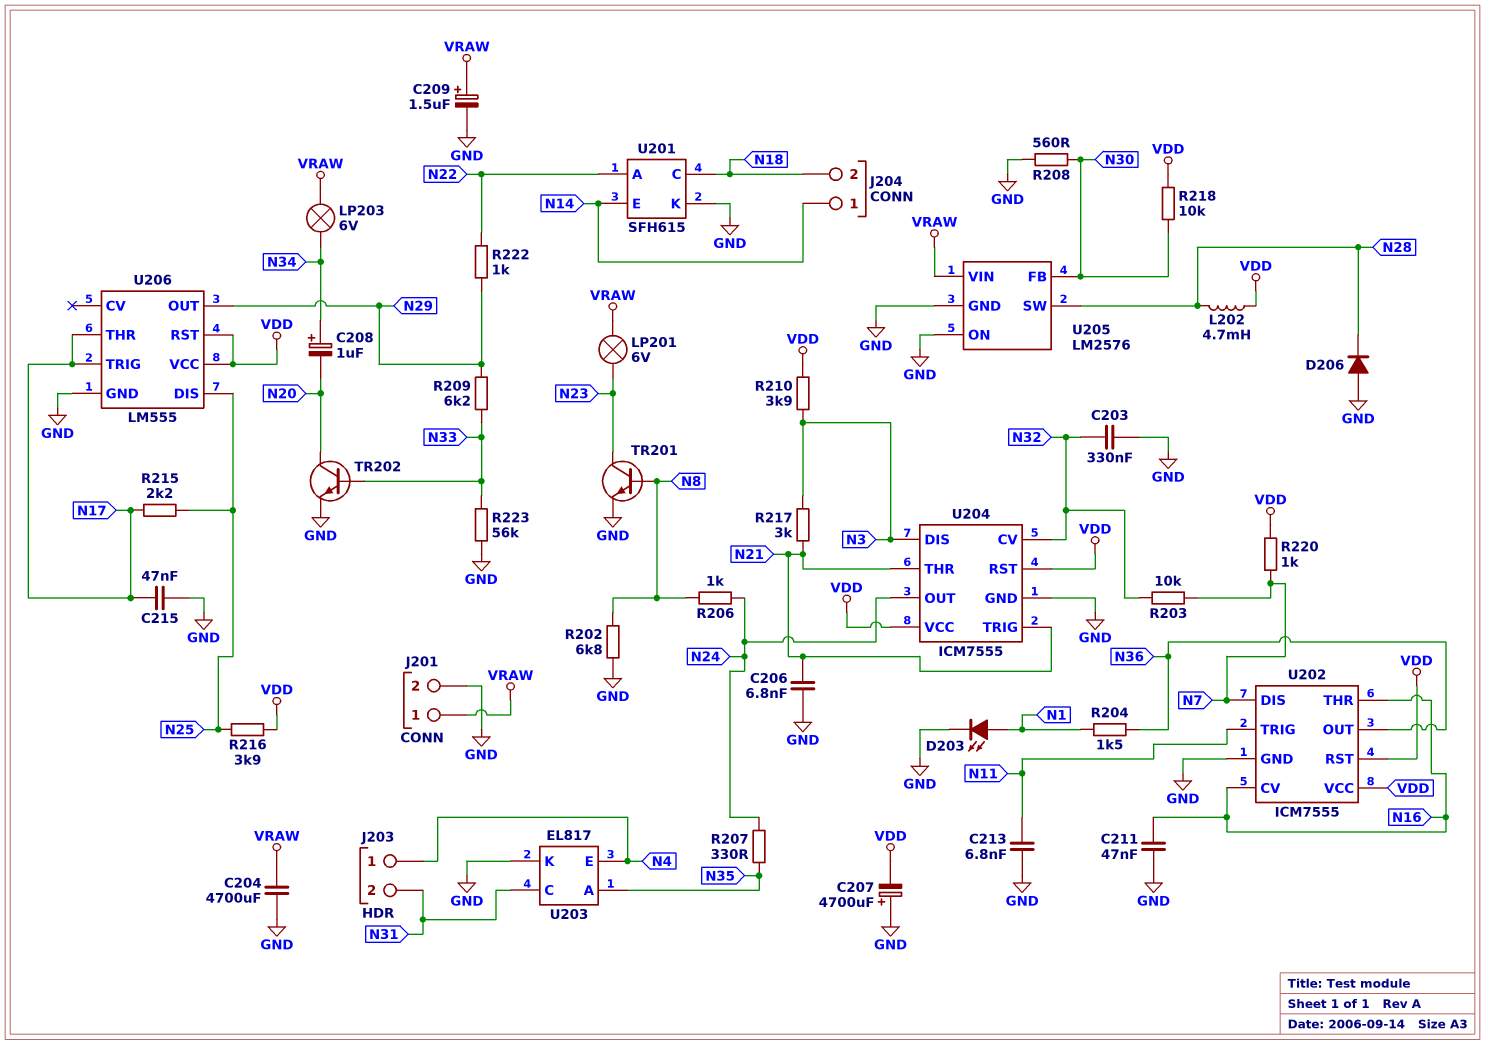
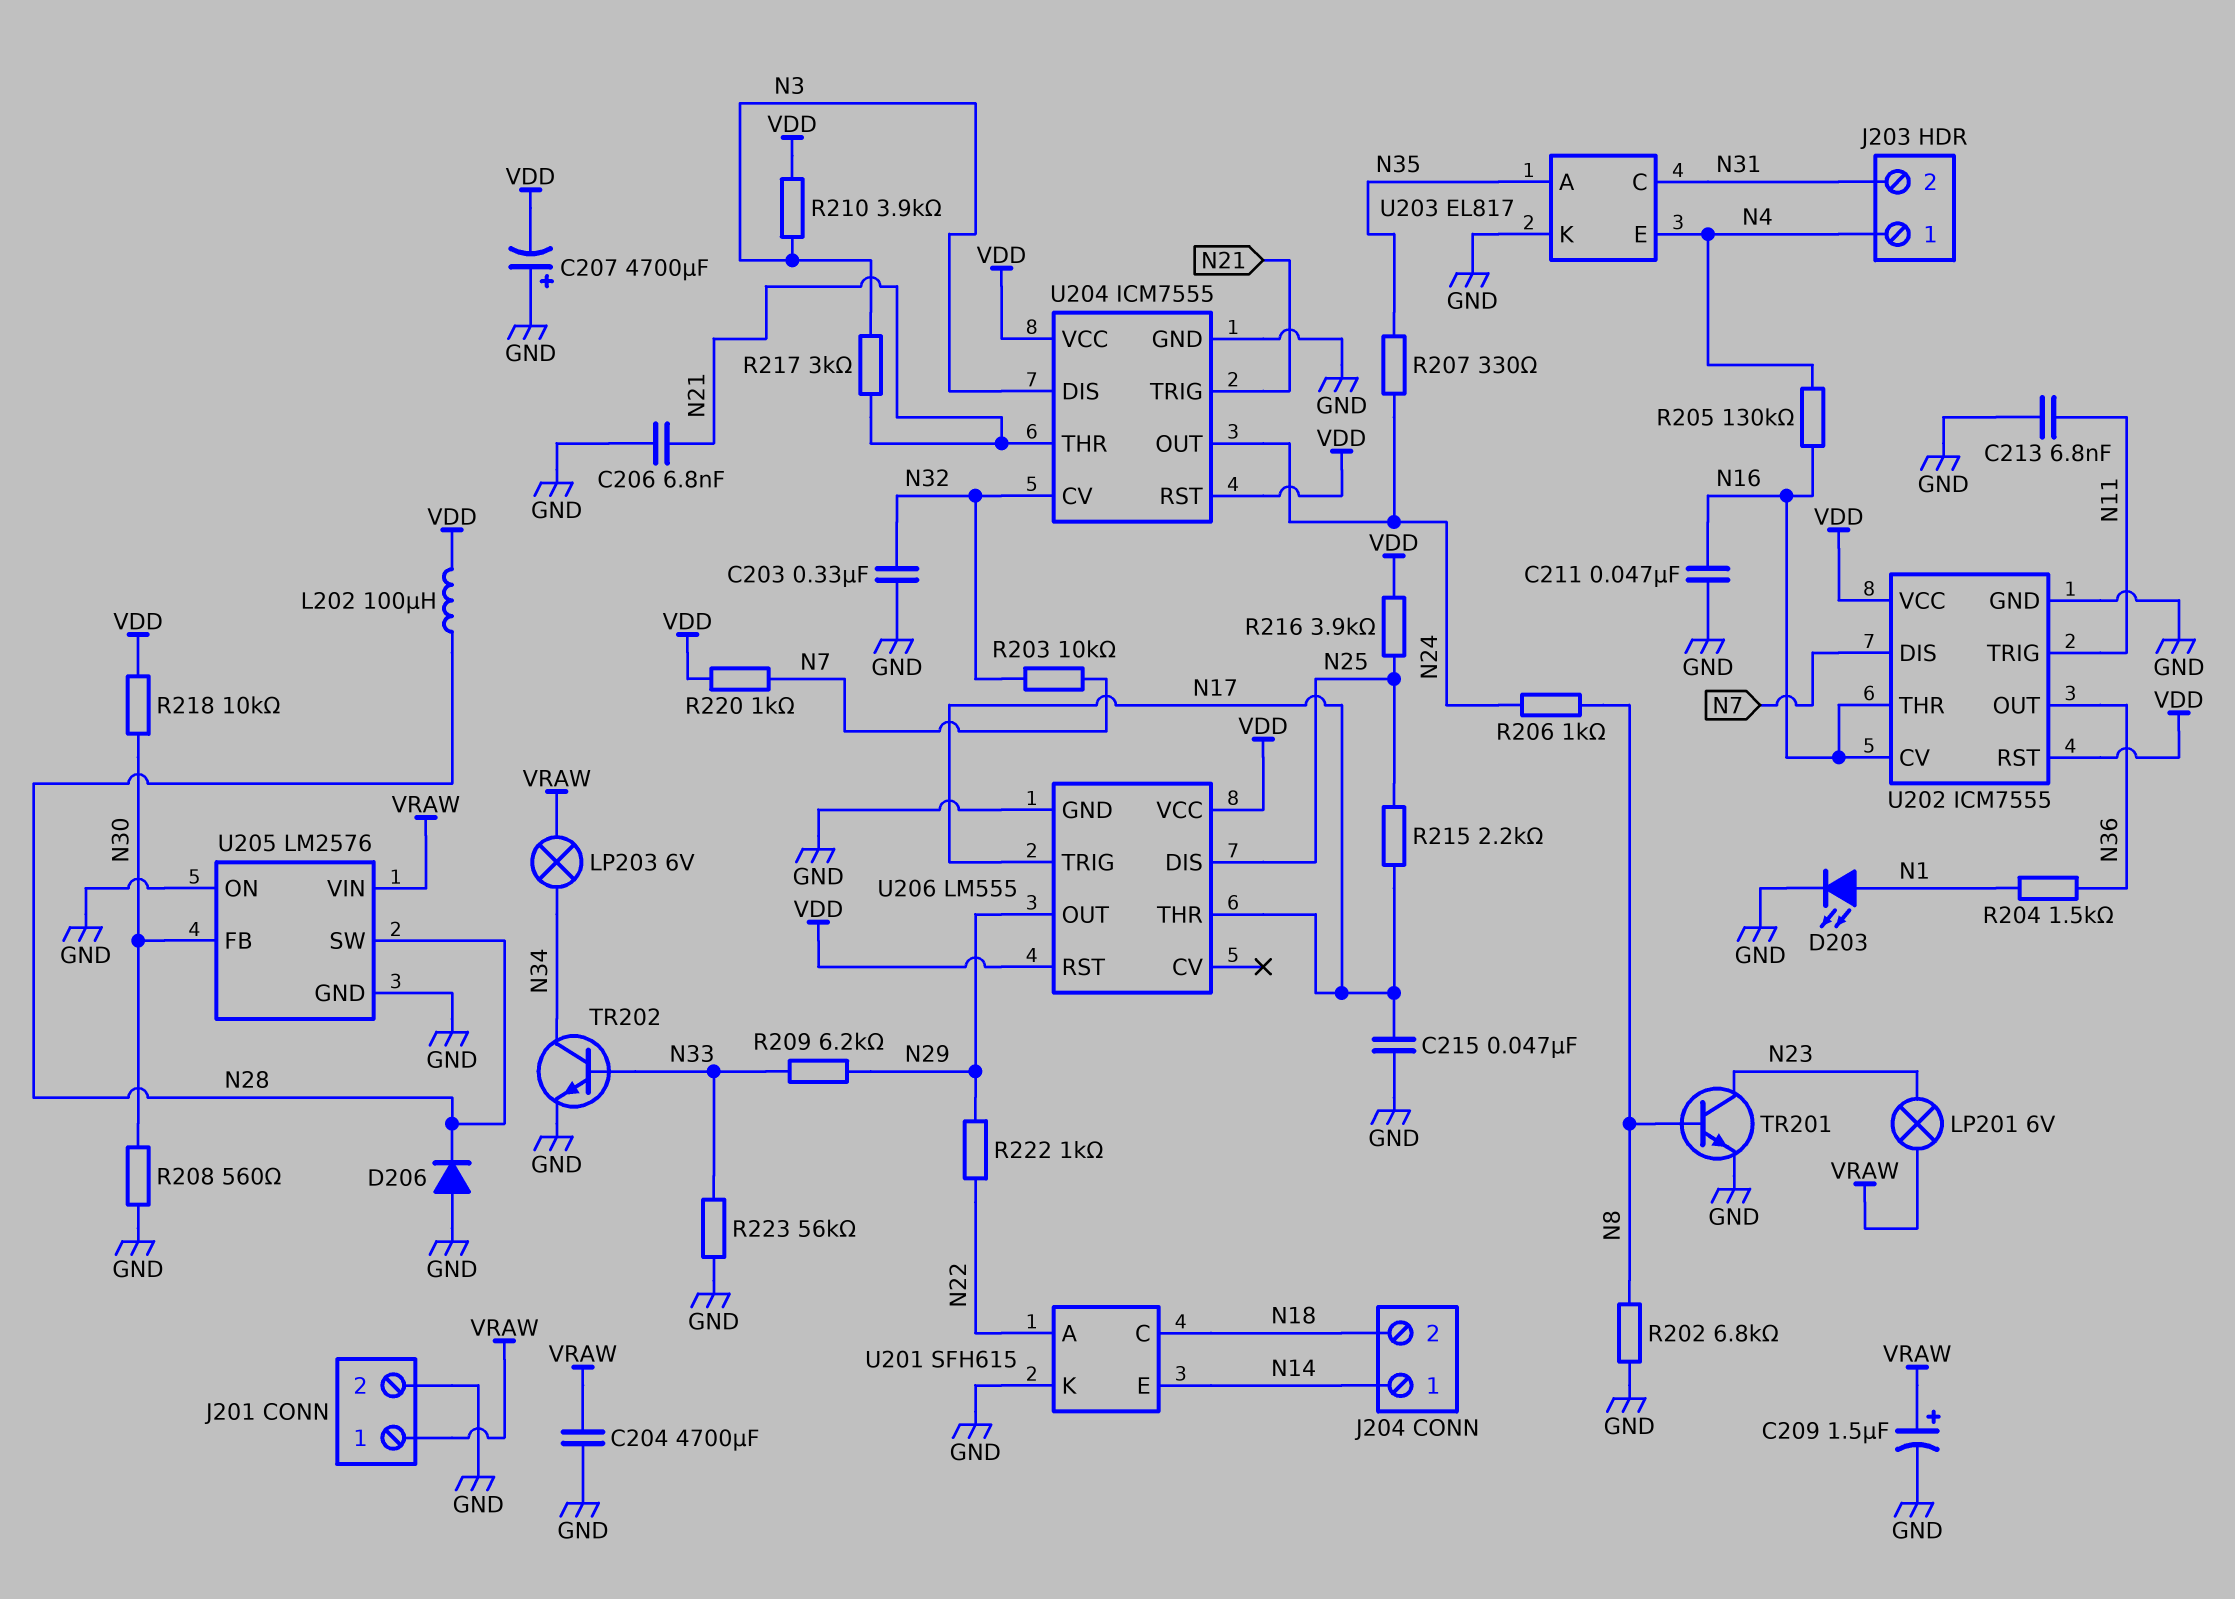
C208: 1uF (plus N34, minus N20) -> none
L202: 4.7mH (N28, VDD) -> 100uH (N28, VDD)
R205: none -> 130k (N4, N16)
TR202: NPN (B N33, C N20, E GND) -> NPN (B N33, C N34, E GND)

